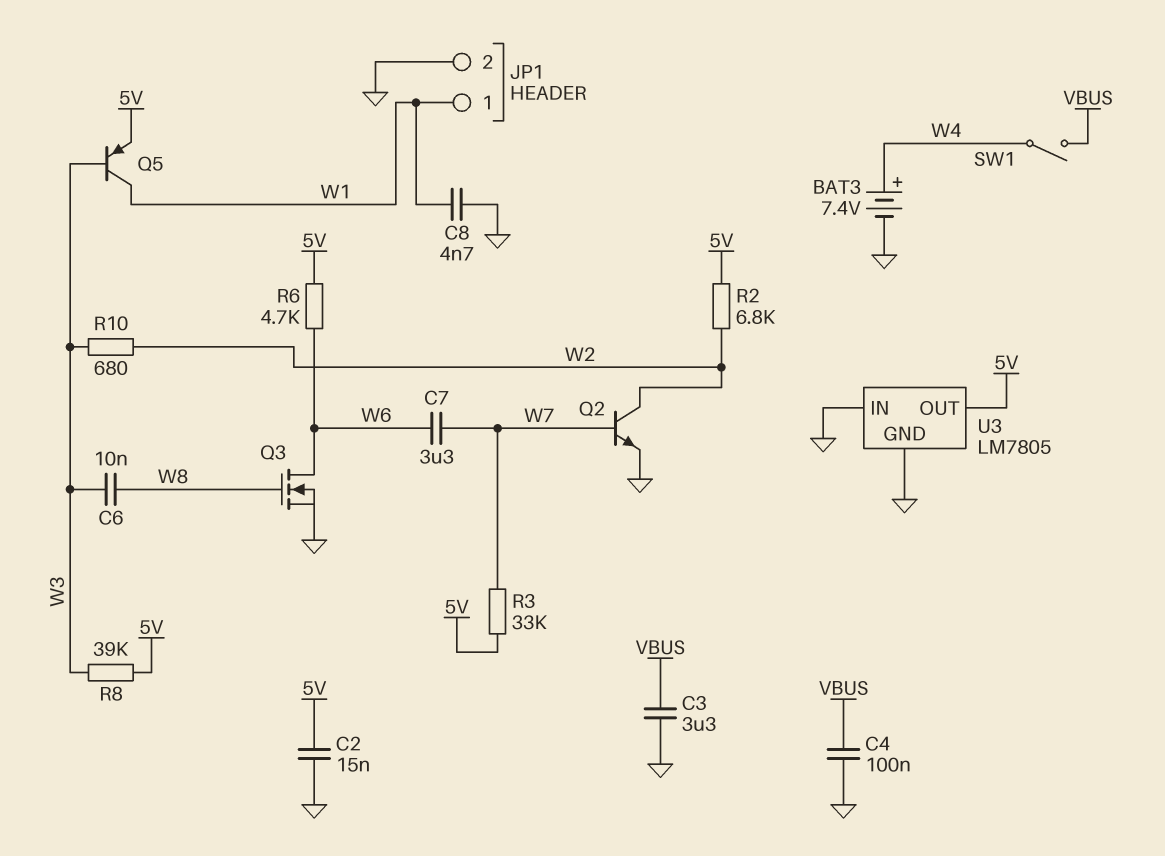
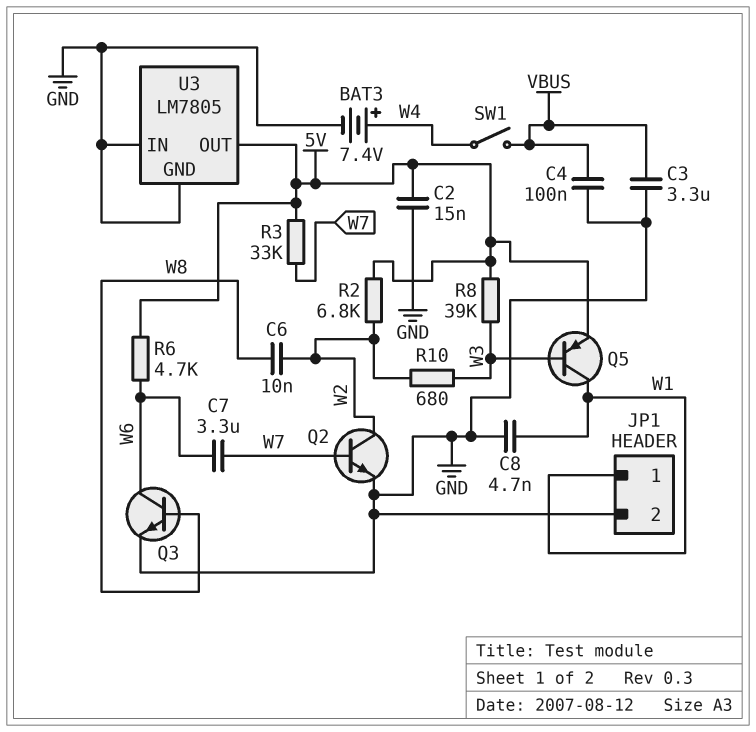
C6: 10nF (W3, W8) -> 10nF (W2, W8)
Q3: NMOS (G W8, D W6, S GND) -> NPN (B W8, C W6, E GND)

